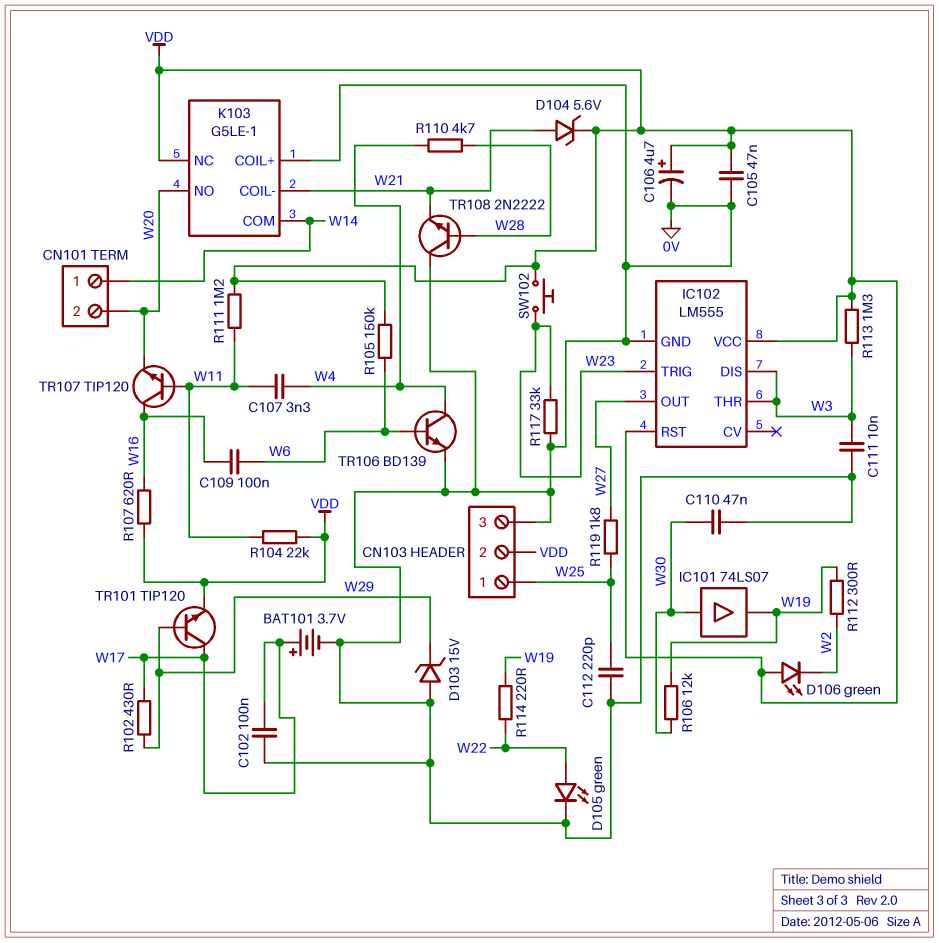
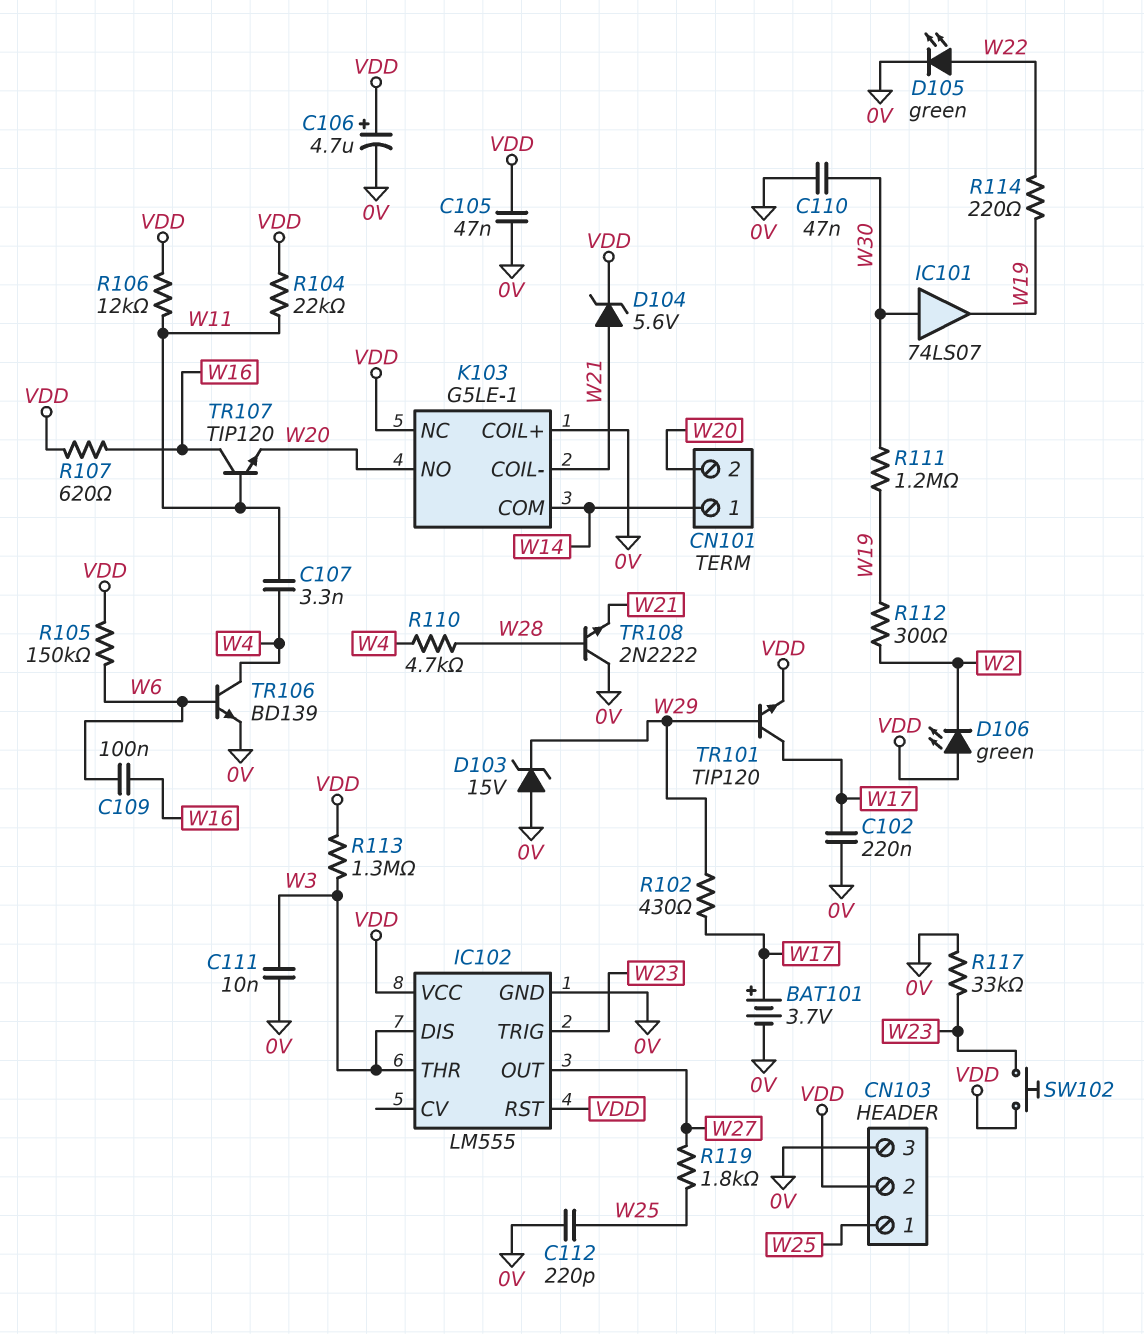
C102: 100nF (0V, W17) -> 220nF (0V, W17)
R106: 12k (W19, W30) -> 12k (VDD, W11)
R111: 1.2M (VDD, W11) -> 1.2M (W19, W30)

